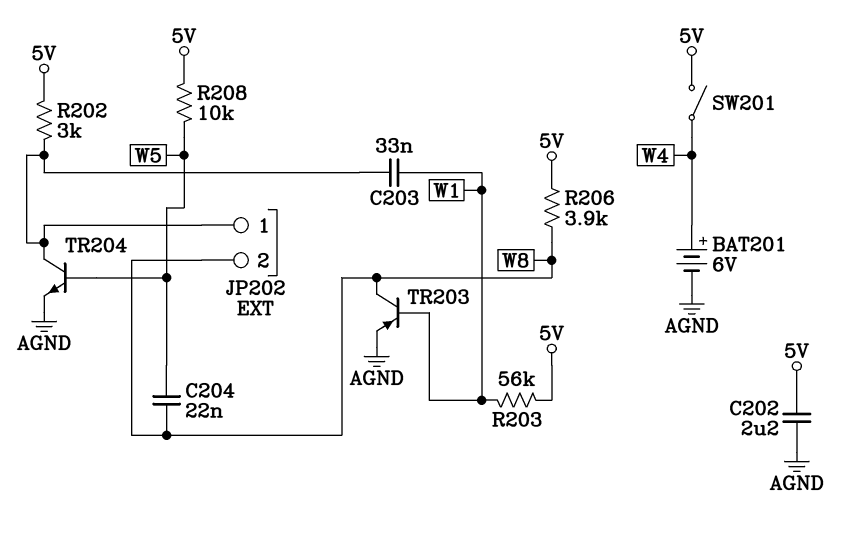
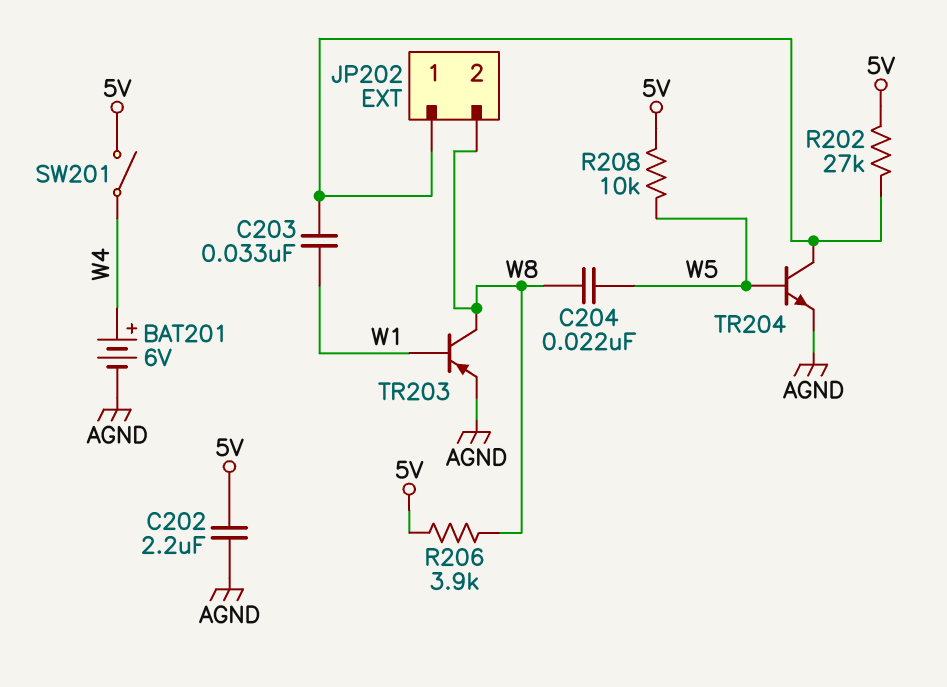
R202: 3k (5V, JP202/1) -> 27k (5V, JP202/1)
R203: 56k (5V, W1) -> none

